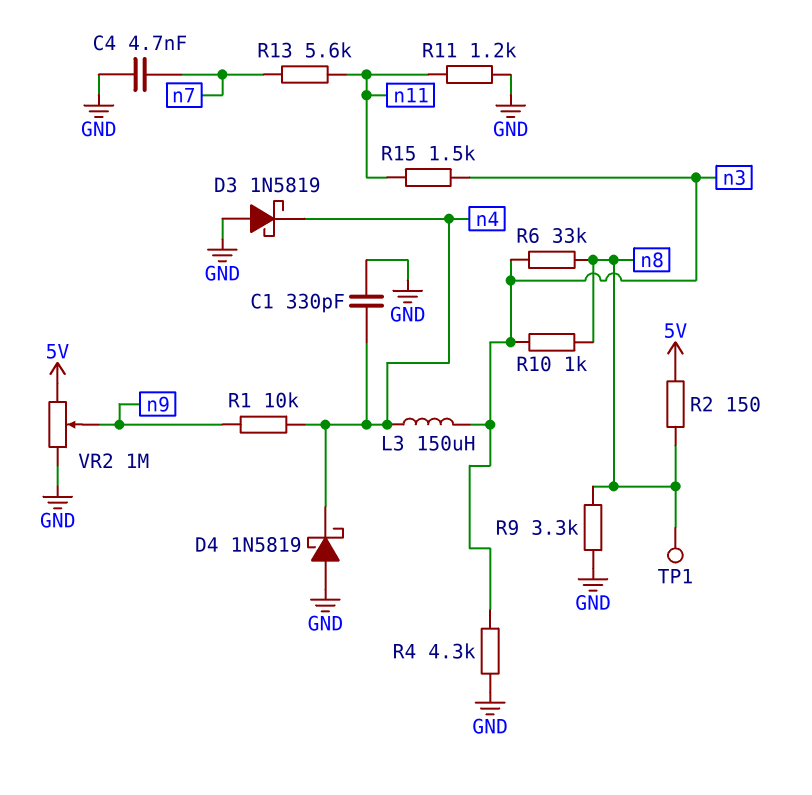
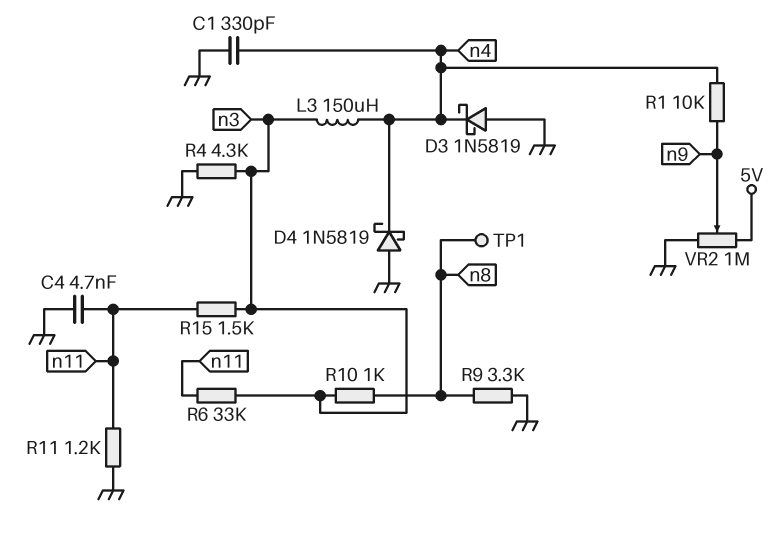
C4: 4.7nF (GND, n7) -> 4.7nF (GND, n11)
R2: 150 (5V, n8) -> none
R6: 33k (n3, n8) -> 33k (n3, n11)
R13: 5.6k (n7, n11) -> none

